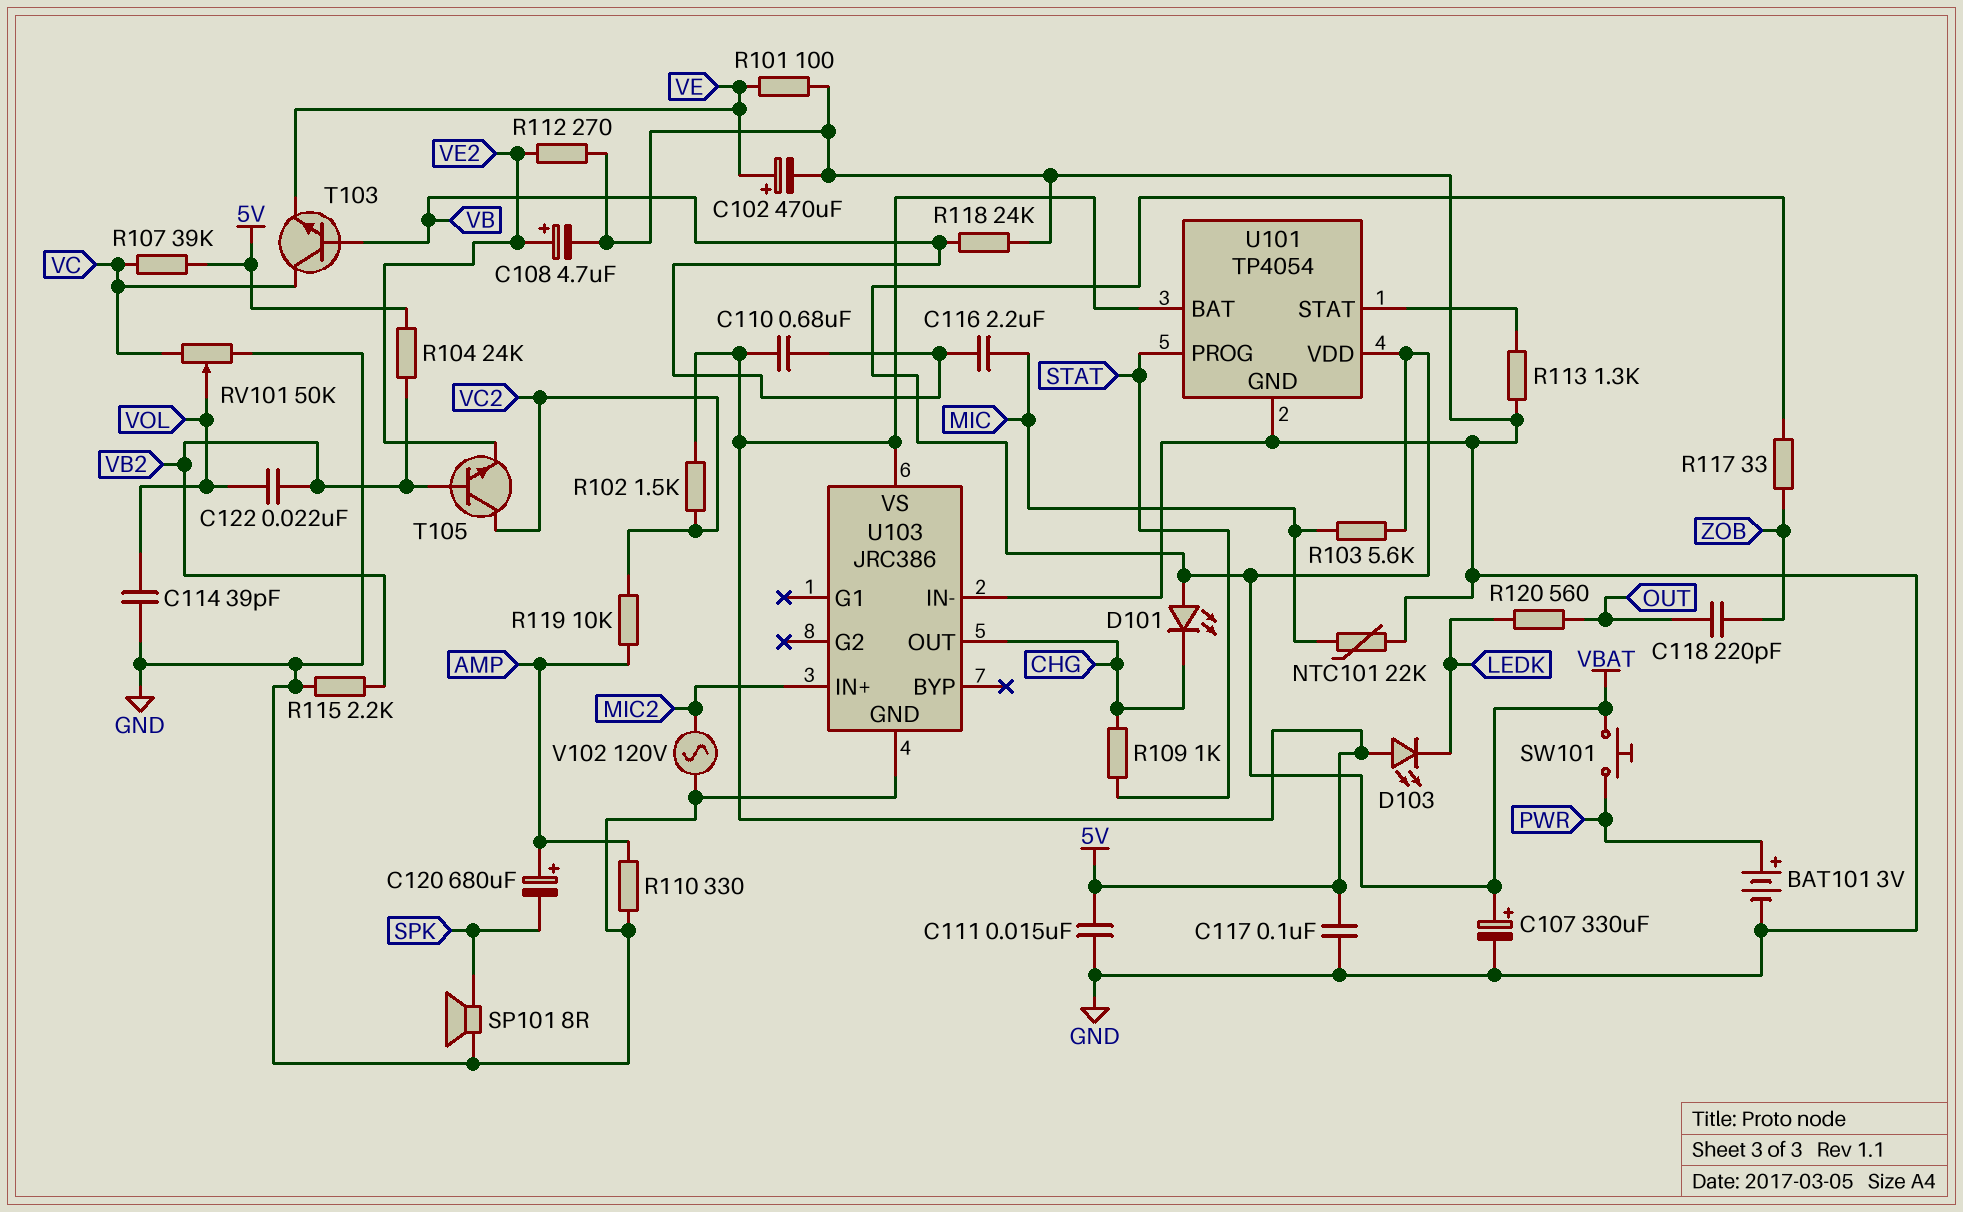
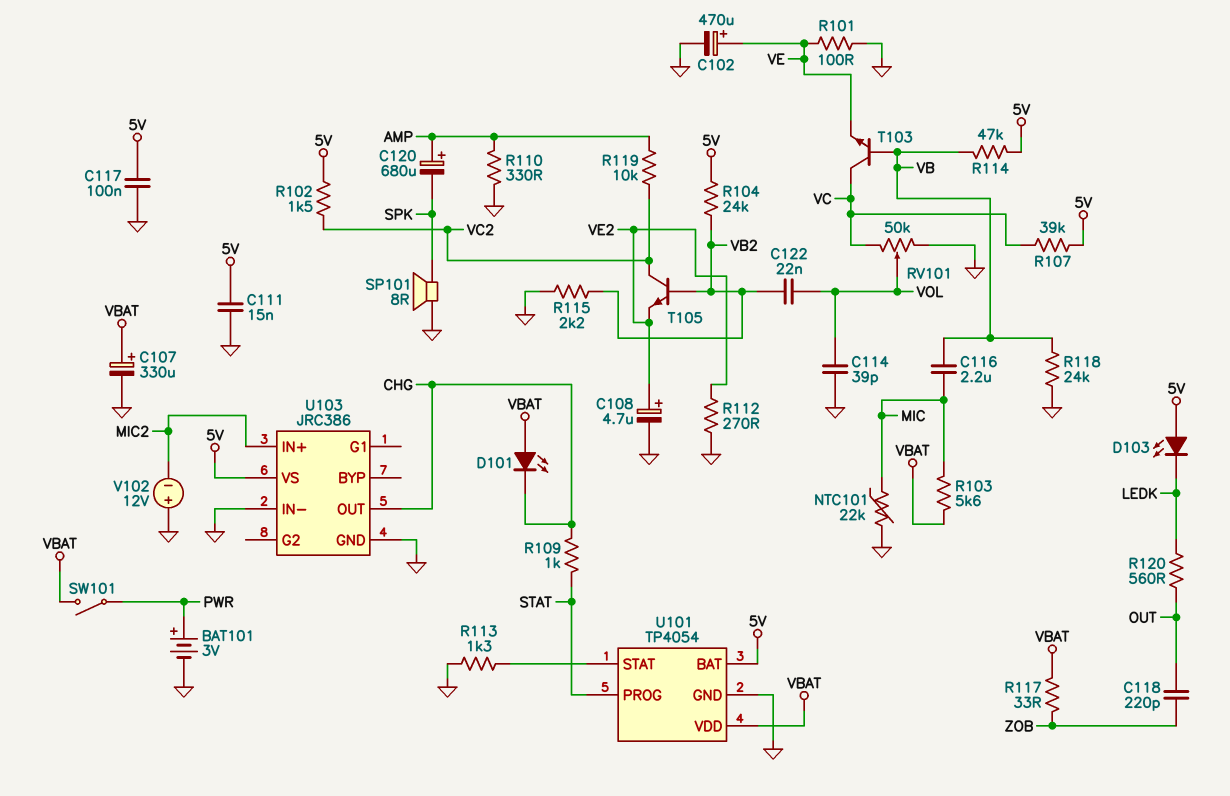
C110: 680nF (5V, VB) -> none
R114: none -> 47k (5V, VB)
SW101: button (PWR, VBAT) -> switch (PWR, VBAT)
V102: AC 120V (GND, MIC2) -> 12V (plus GND, minus MIC2)

